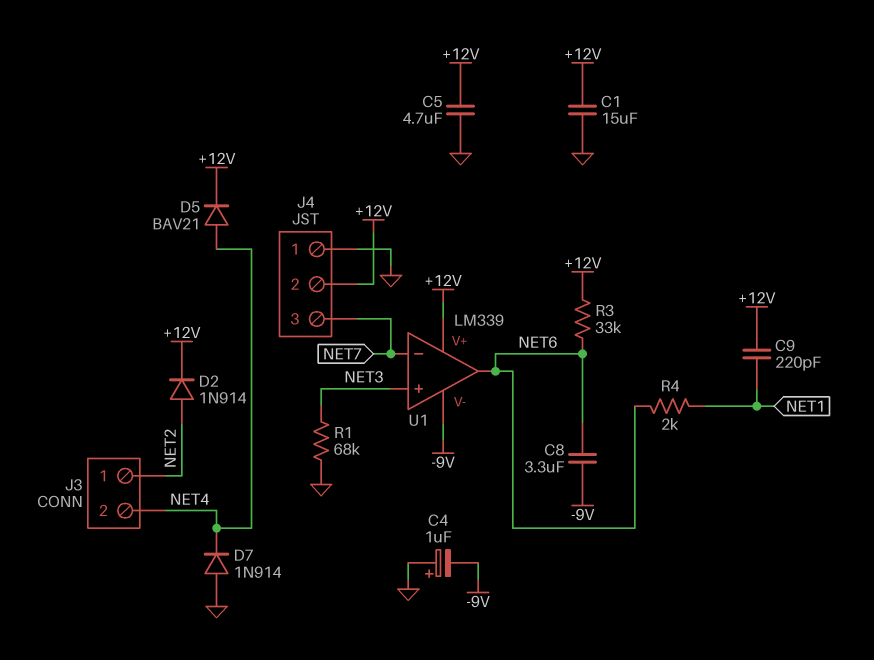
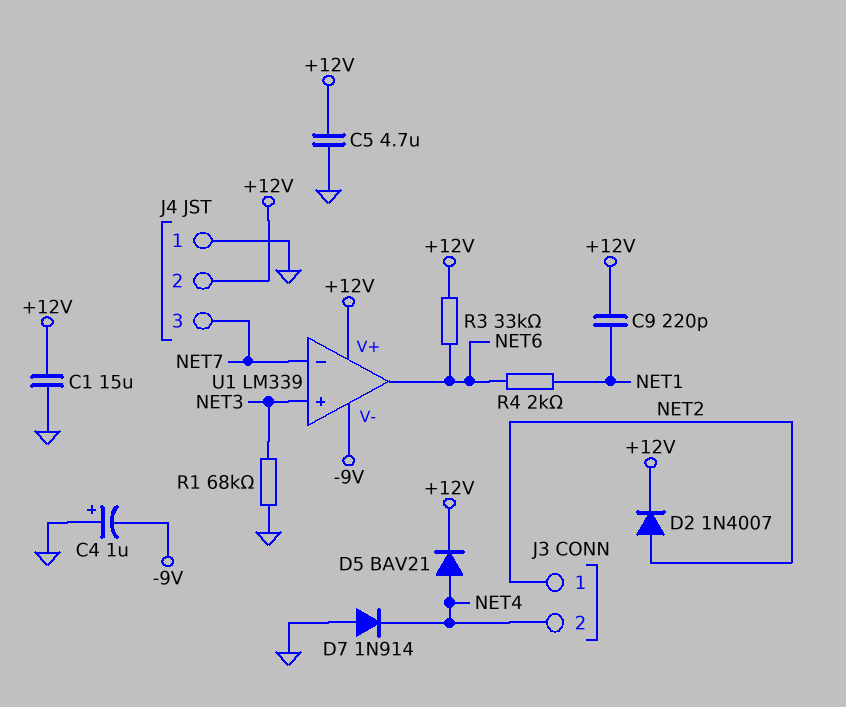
C8: 3.3uF (-9V, NET6) -> none
D2: diode 1N914 (A NET2, K +12V) -> diode 1N4007 (A NET2, K +12V)

